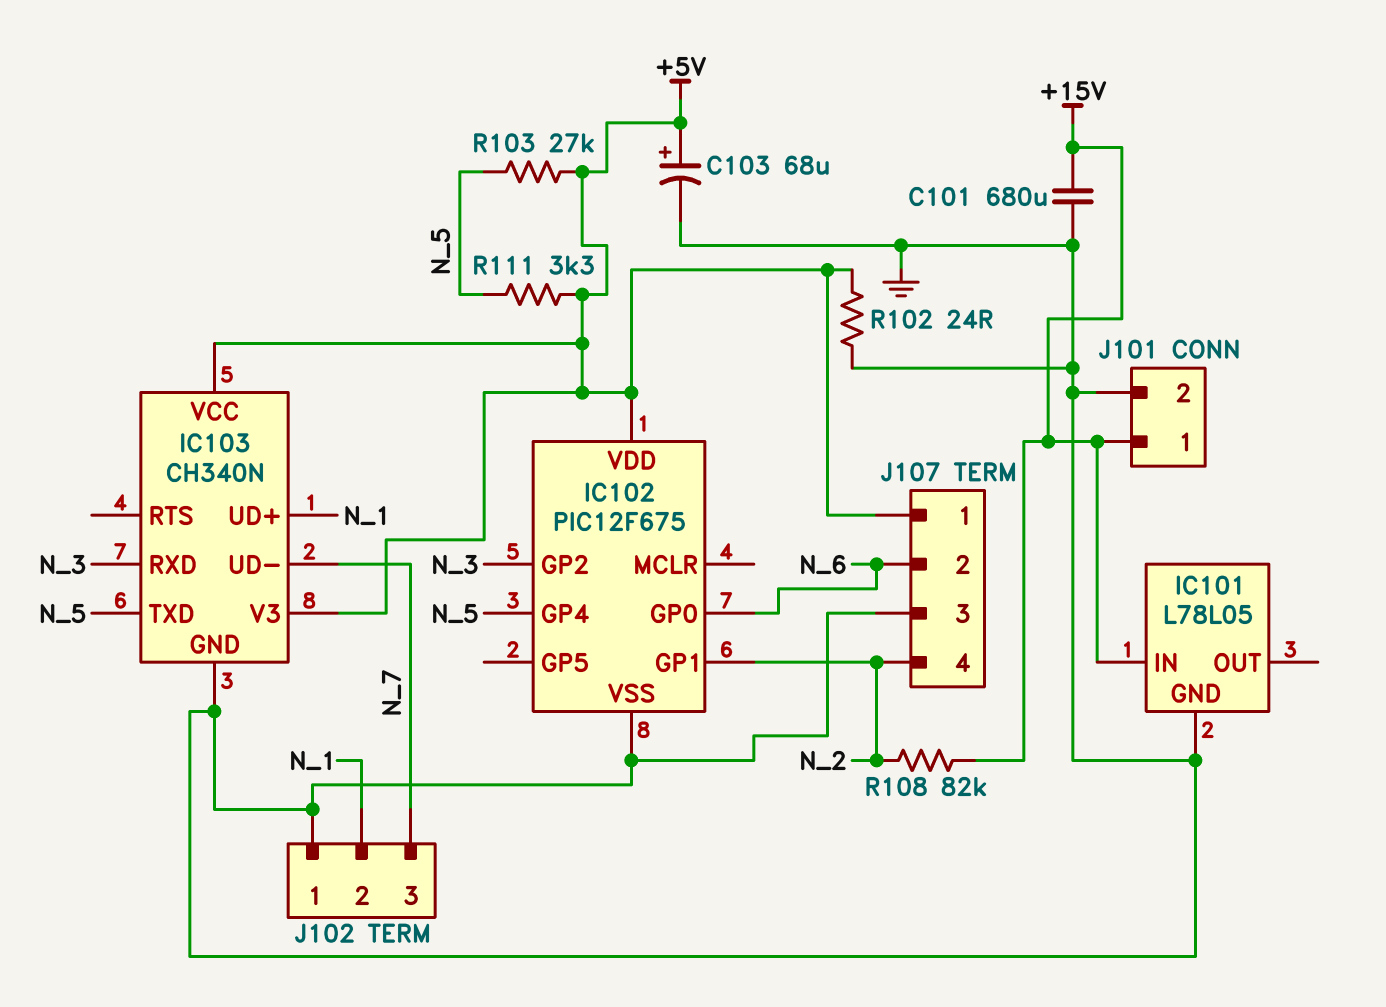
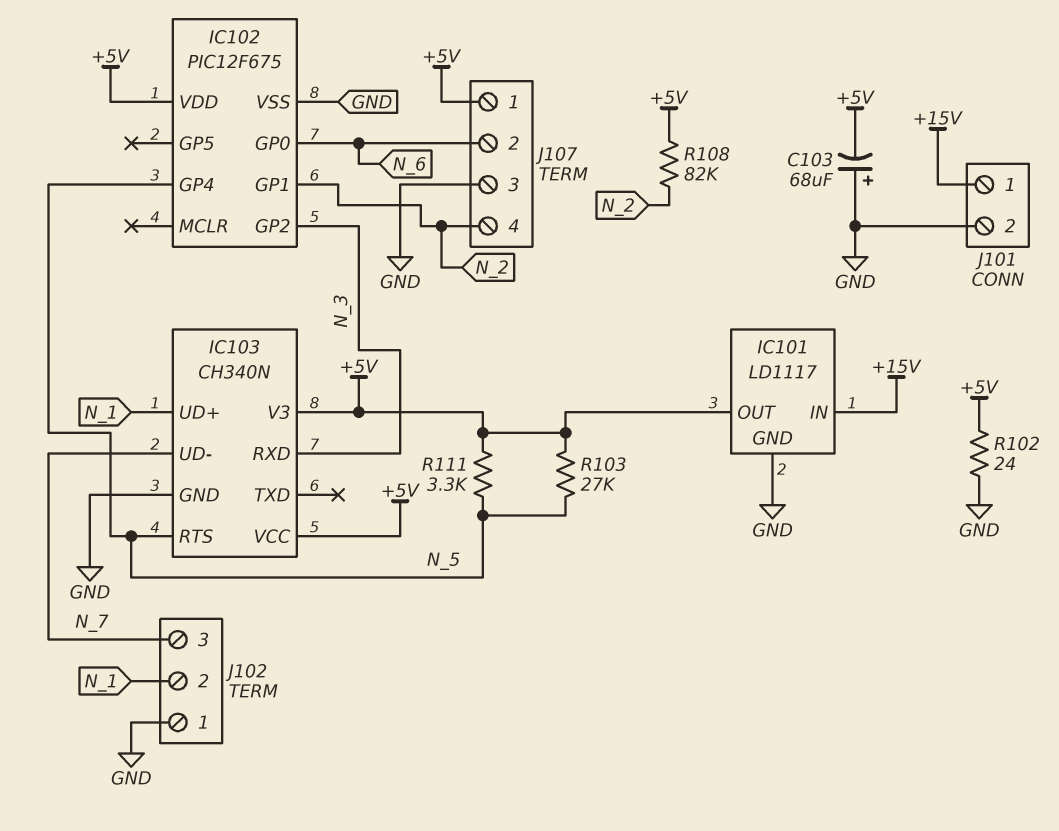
C101: 680uF (+15V, GND) -> none
C103: 68uF (plus +5V, minus GND) -> 68uF (plus GND, minus +5V)
IC101: L78L05 -> LD1117
IC101 pin OUT: none -> +5V
IC103 pin RTS: none -> N_5
IC103 pin TXD: N_5 -> none
R108: 82k (+15V, N_2) -> 82k (+5V, N_2)

